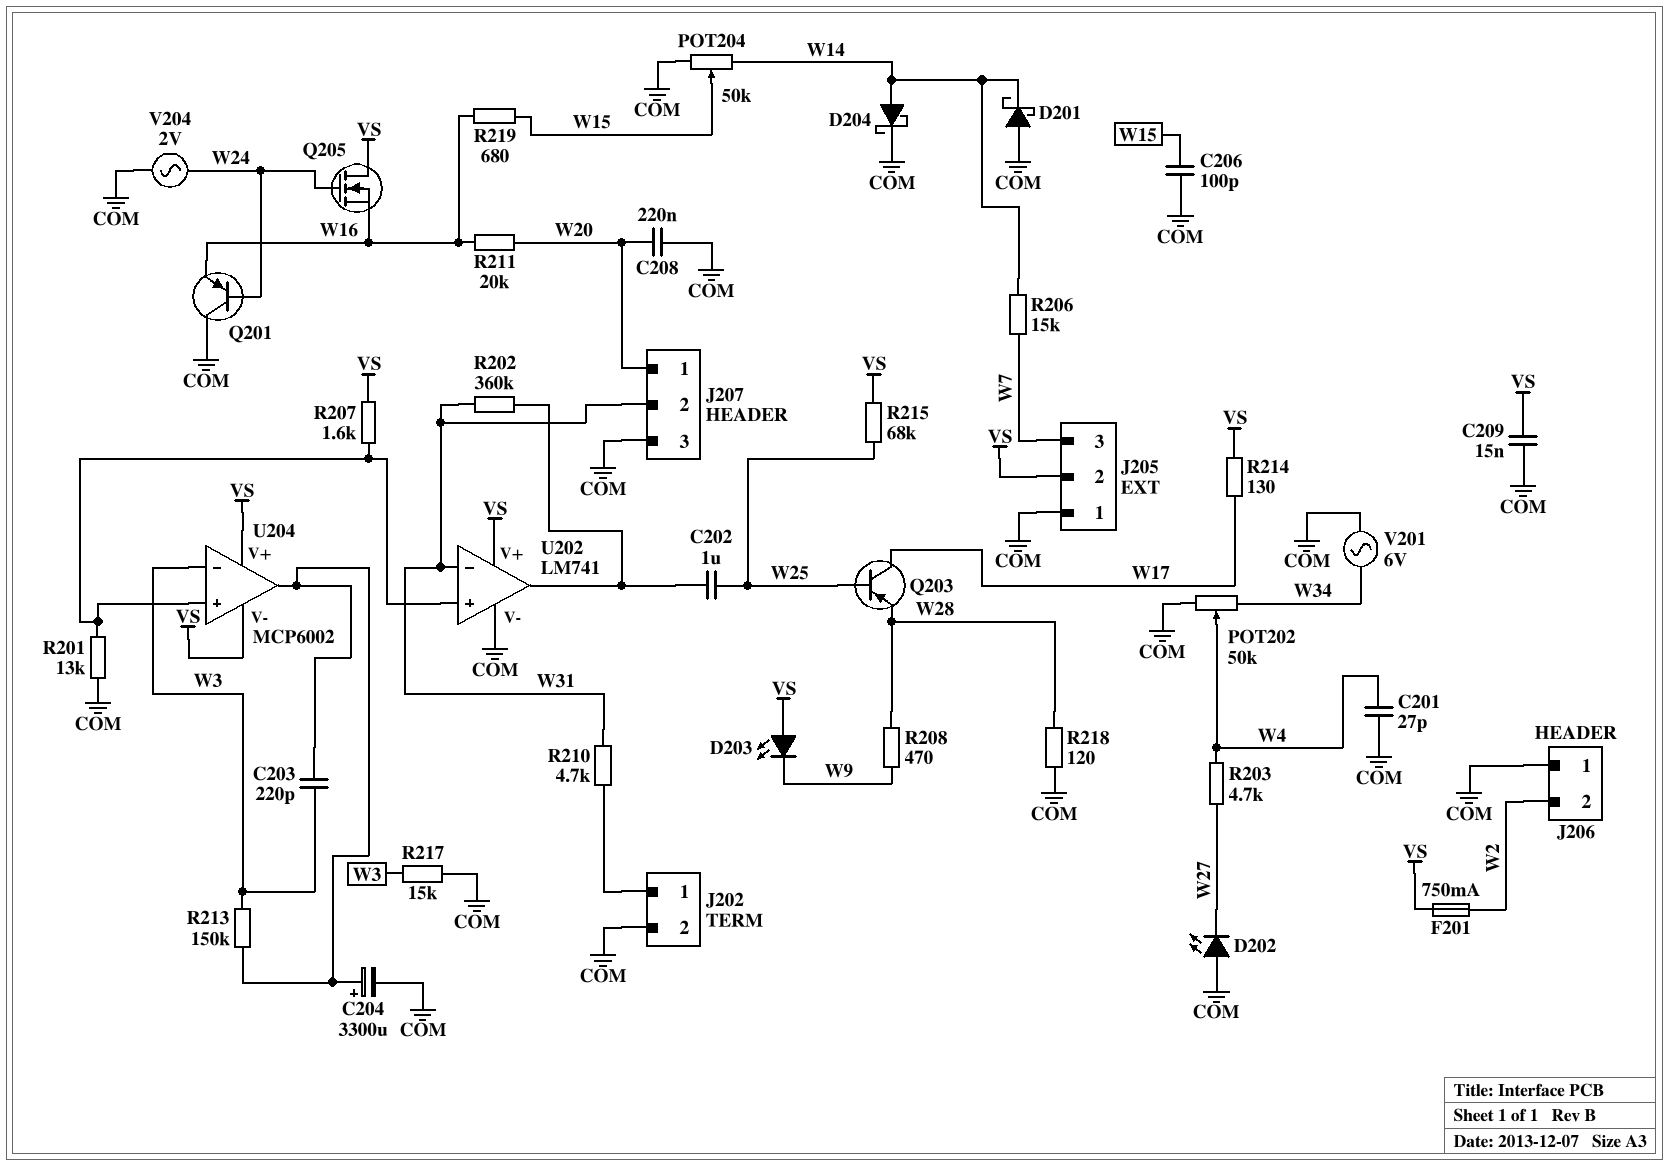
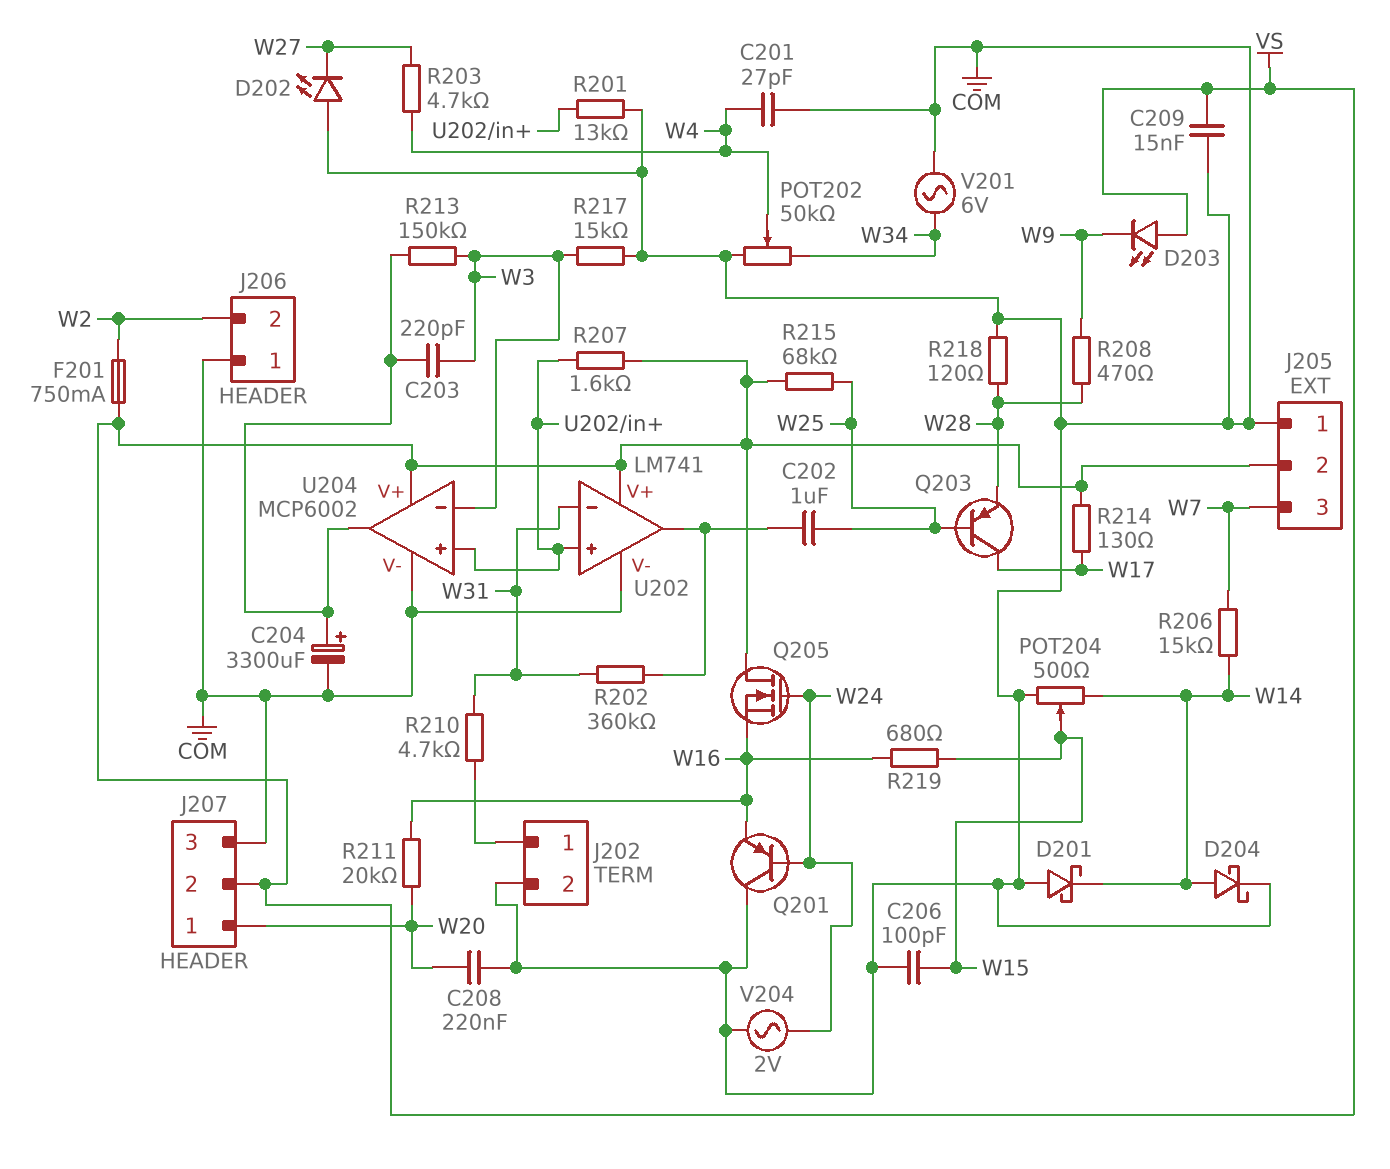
J207 pin 2: W31 -> VS
POT204: 50k (COM, W14, wiper W15) -> 500 (COM, W14, wiper W15)
U204 pin V-: VS -> COM

